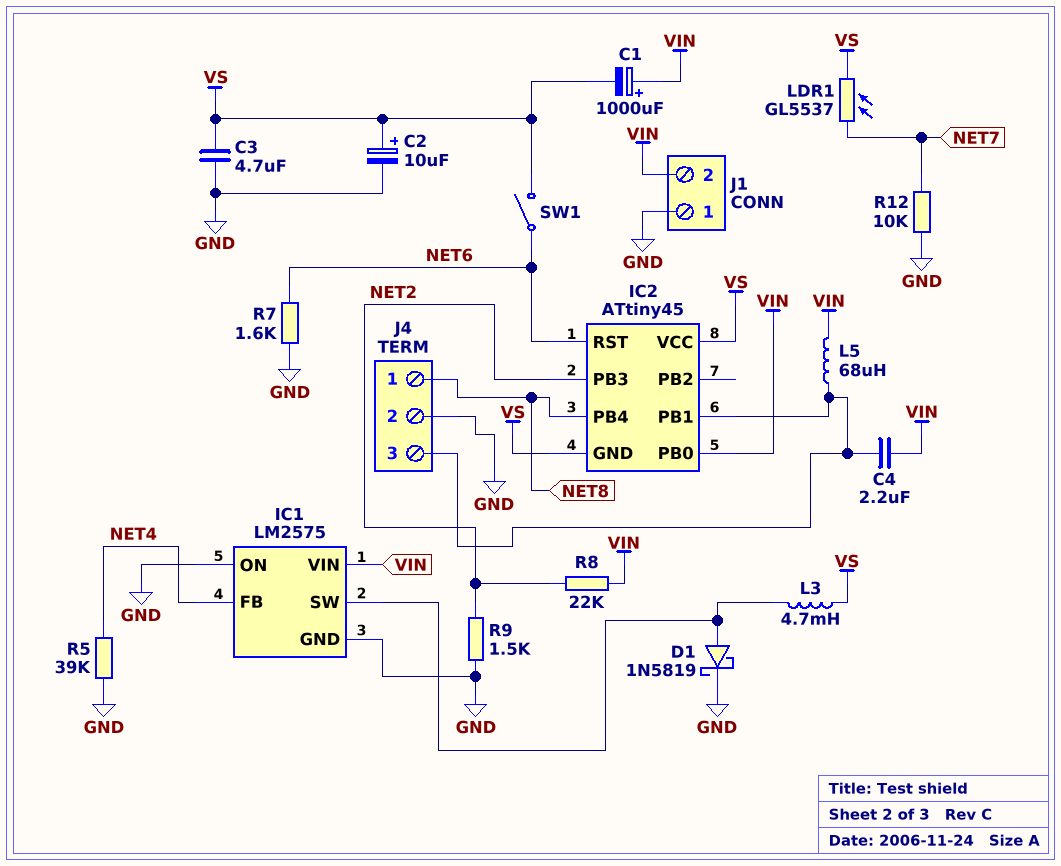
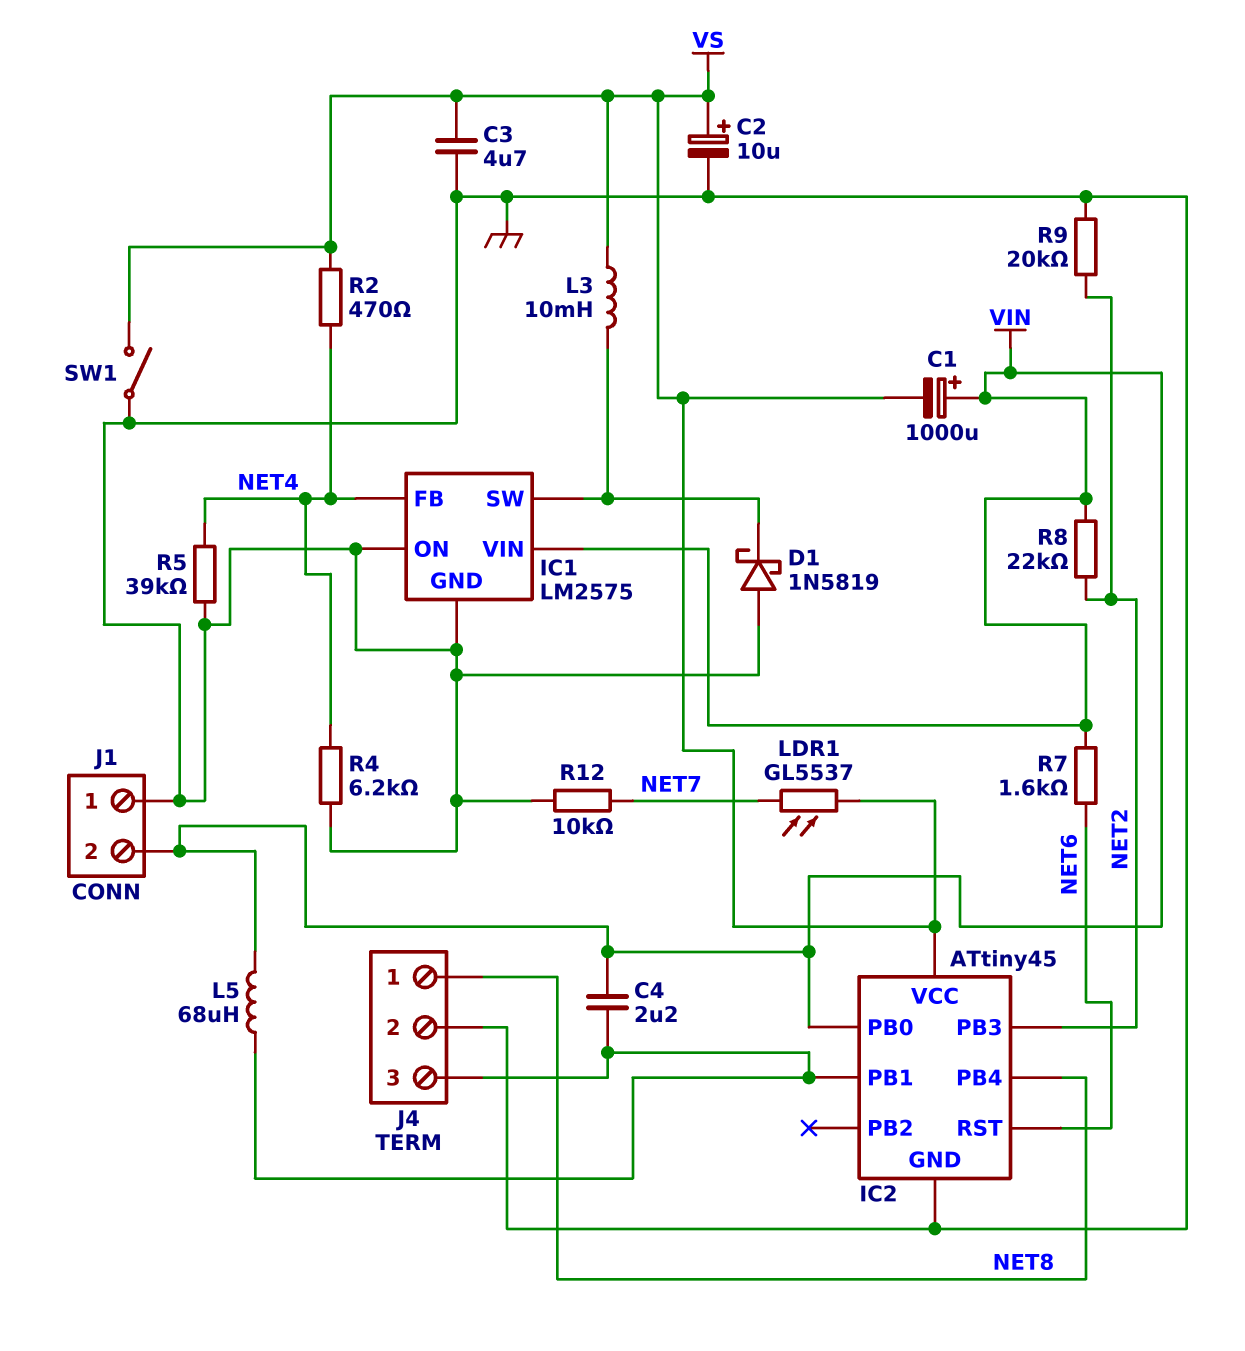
D1: schottky 1N5819 (A IC1/SW, K GND) -> schottky 1N5819 (A GND, K IC1/SW)
IC2 pin GND: VS -> GND
L3: 4.7mH (IC1/SW, VS) -> 10mH (IC1/SW, VS)
R2: none -> 470 (NET4, VS)
R4: none -> 6.2k (GND, NET4)
R7: 1.6k (GND, NET6) -> 1.6k (NET6, VIN)
R9: 1.5k (GND, NET2) -> 20k (GND, NET2)
SW1: switch (NET6, VS) -> switch (GND, VS)

